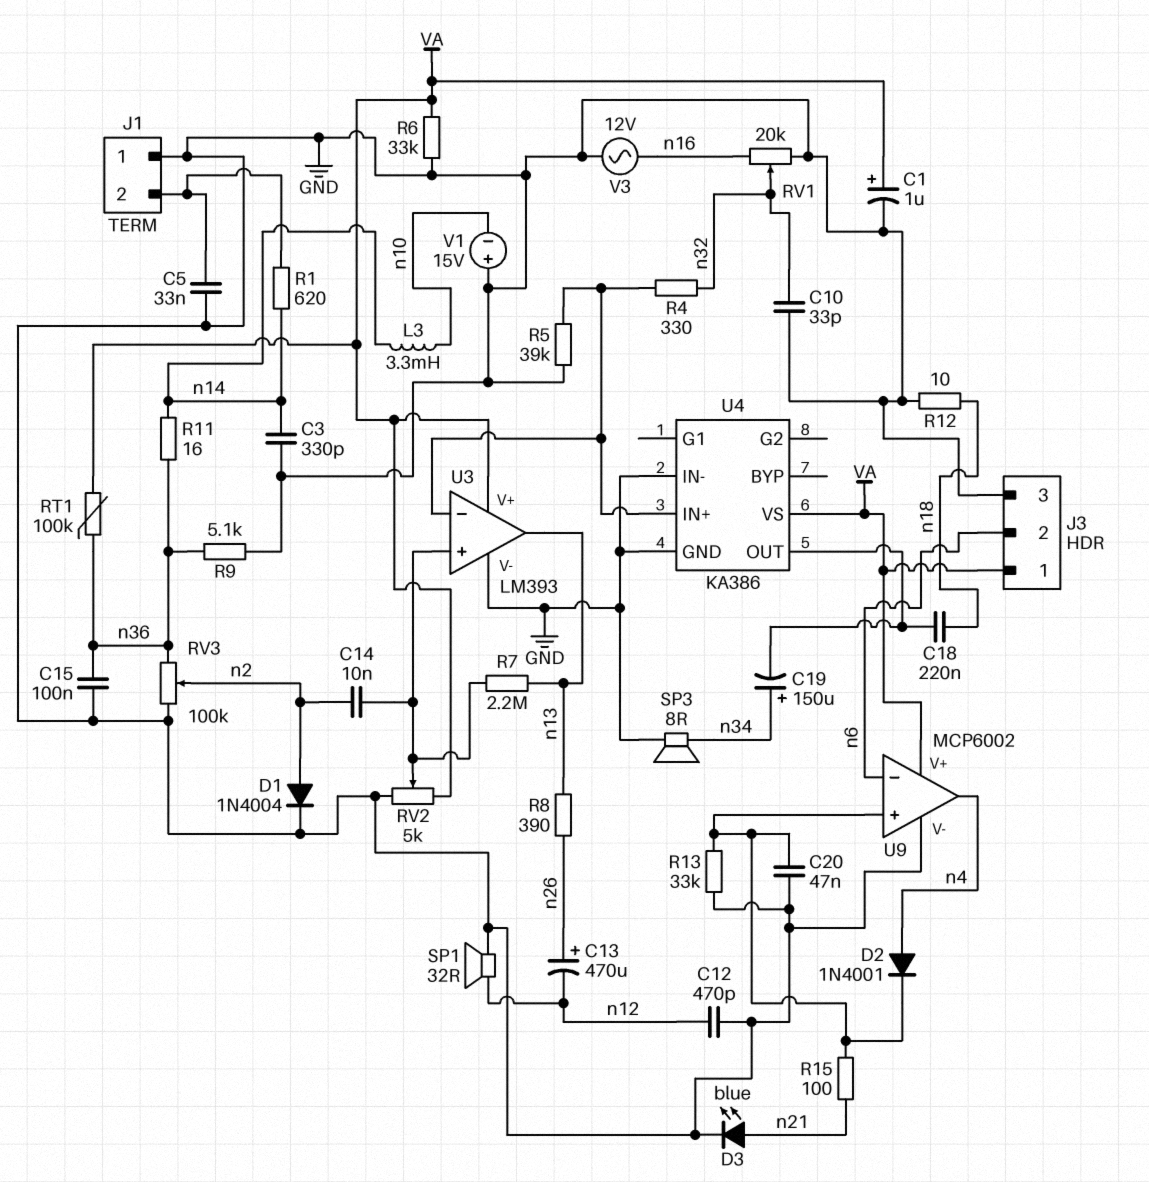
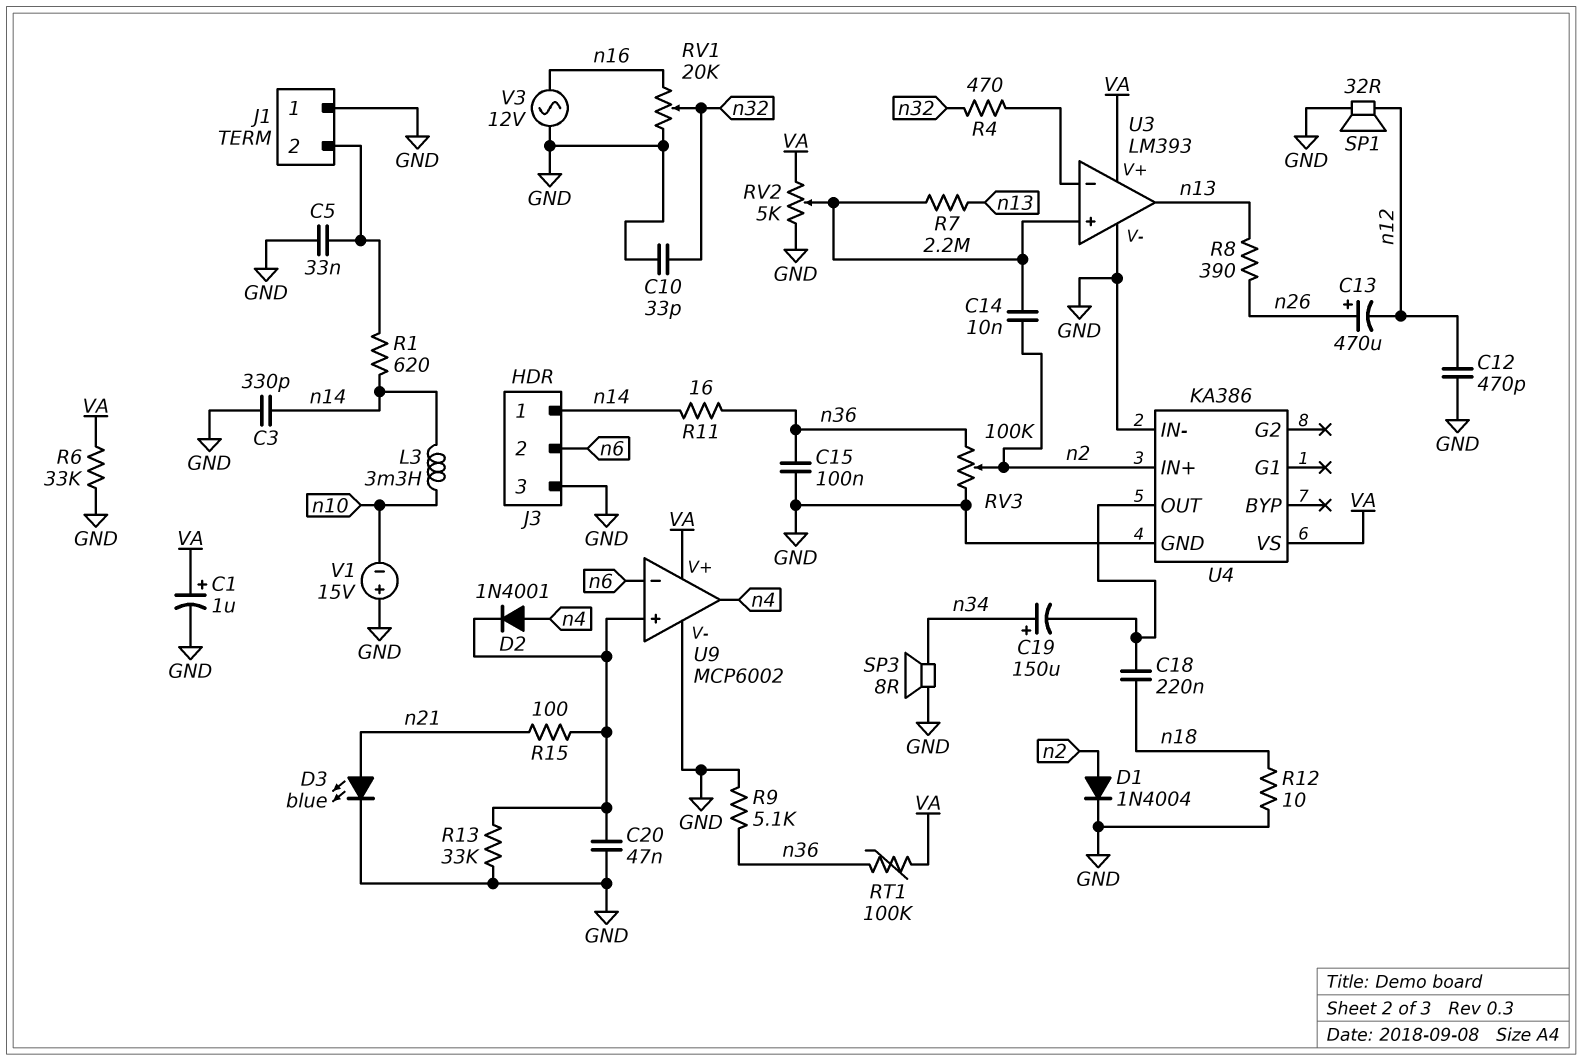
J3 pin 1: VA -> n14
R4: 330 (U3/in-, n32) -> 470 (U3/in-, n32)
R5: 39k (GND, U3/in-) -> none
U4 pin IN+: U3/in- -> n2

